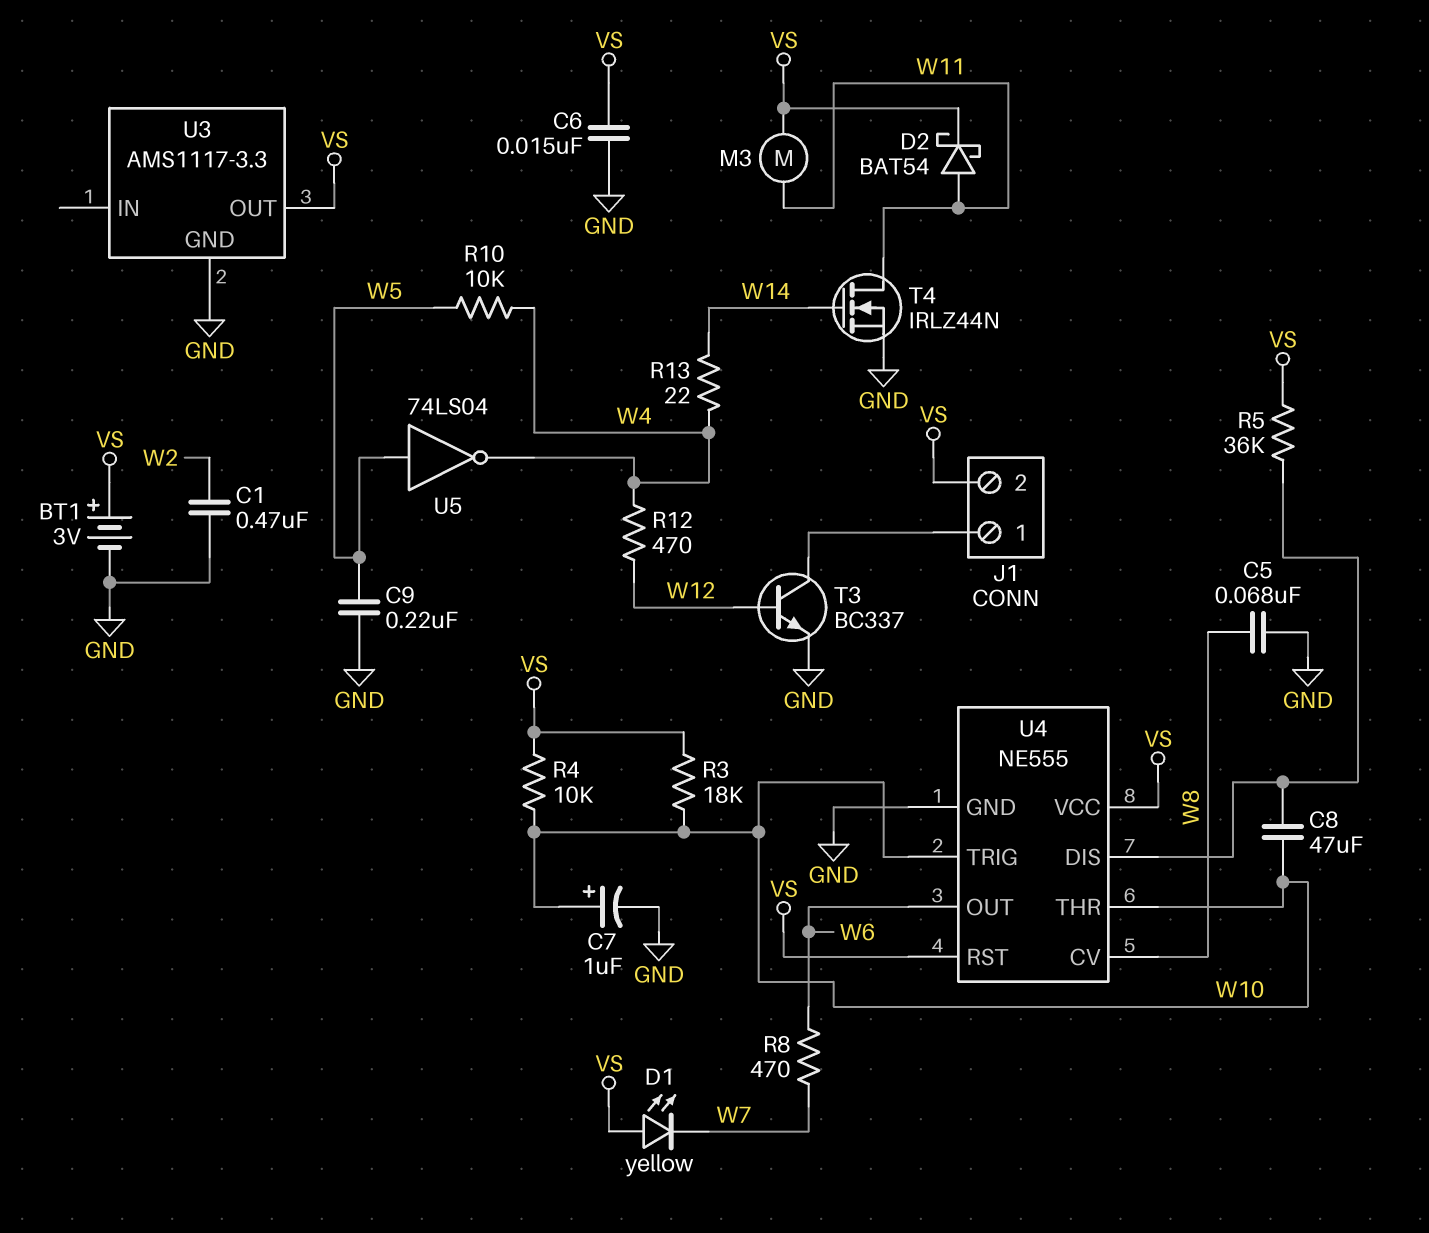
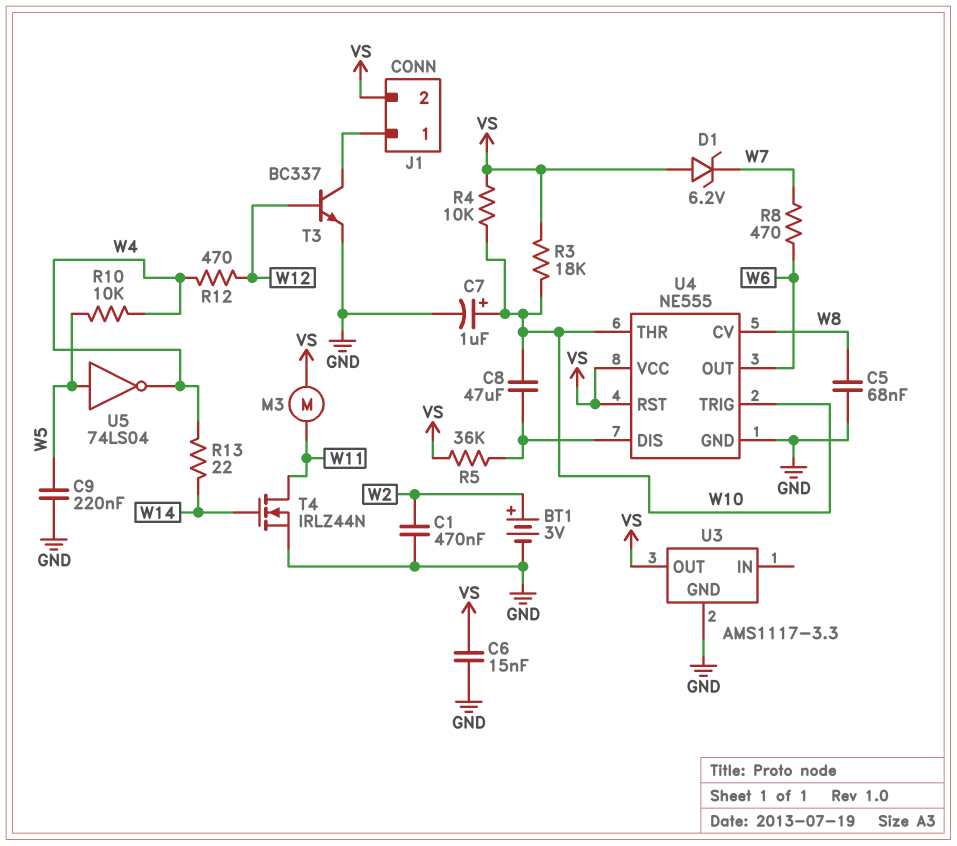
BT1: 3V (plus VS, minus GND) -> 3V (plus W2, minus GND)
D1: LED yellow (A VS, K W7) -> zener 6.2V (A VS, K W7)
D2: schottky BAT54 (A W11, K VS) -> none

